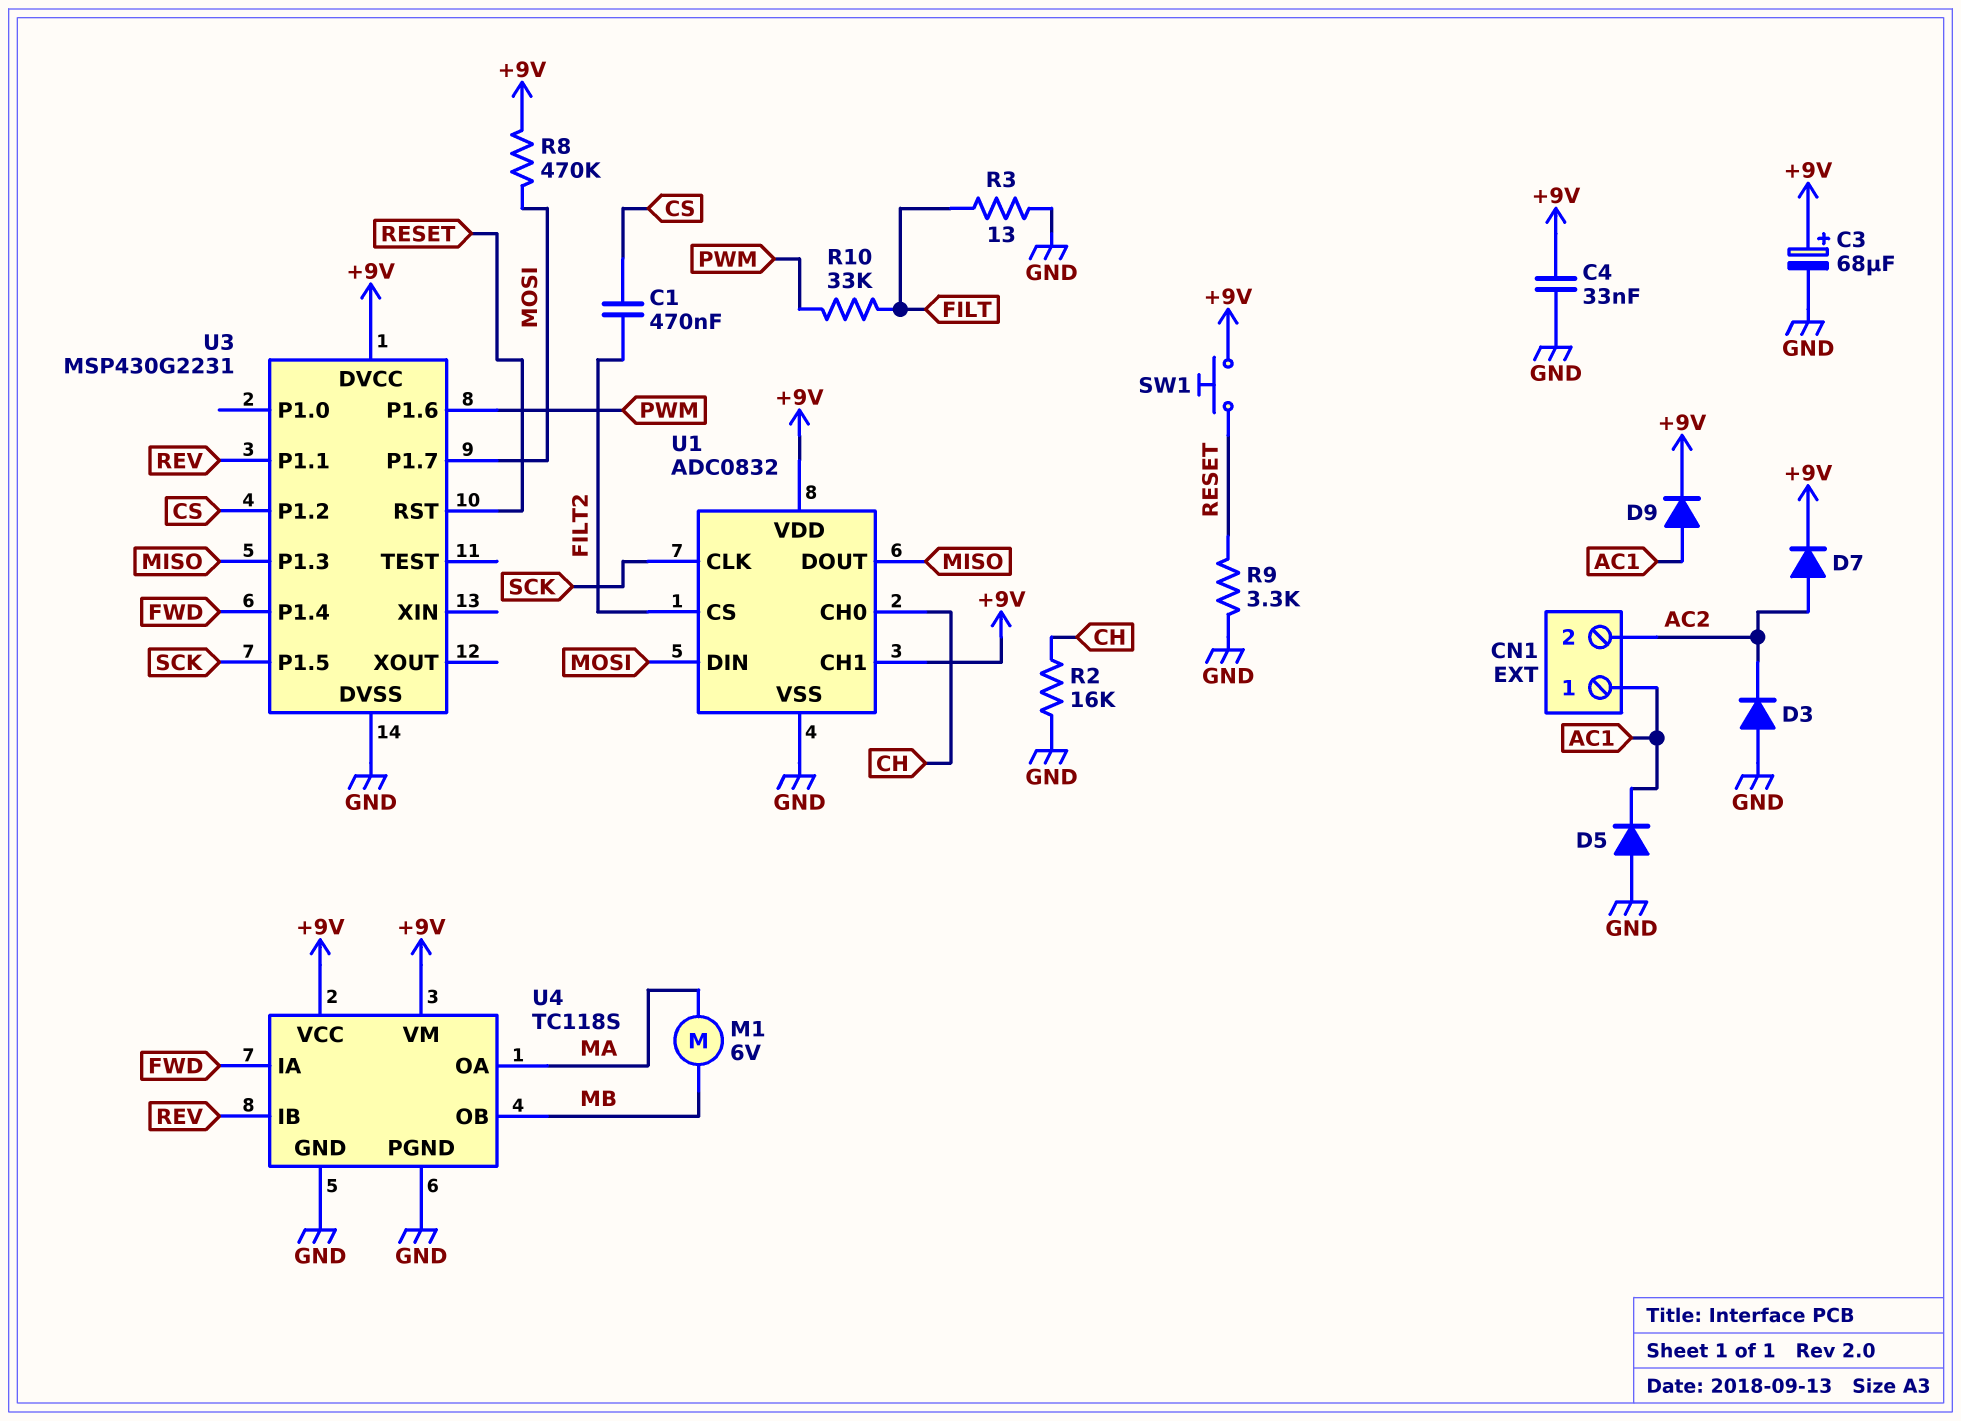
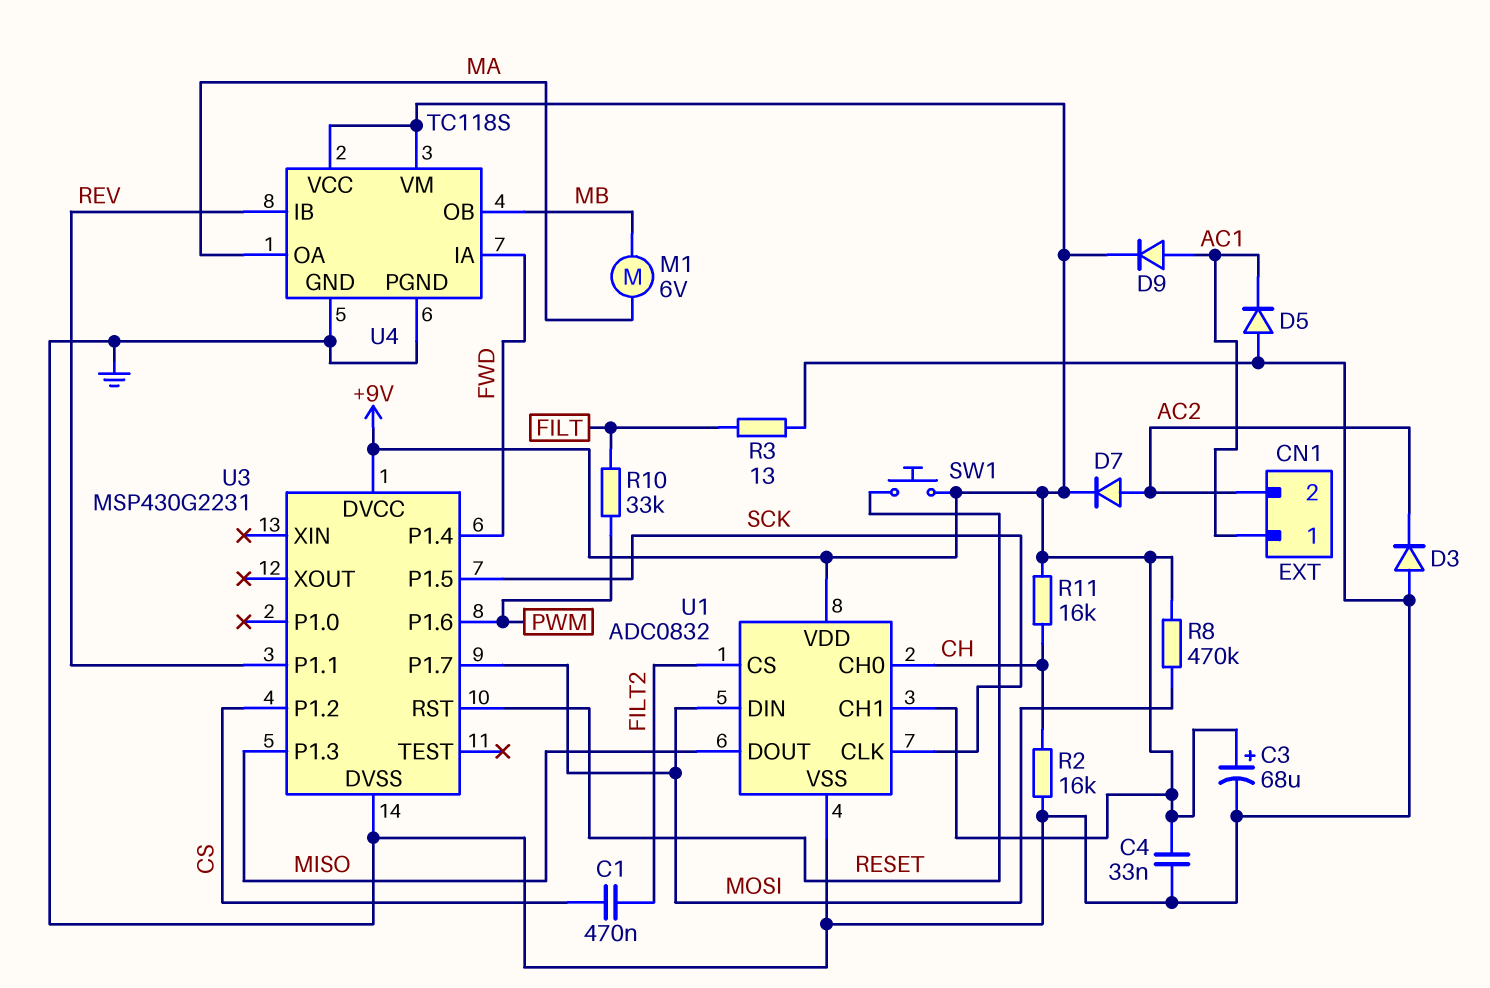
R9: 3.3k (GND, RESET) -> none
R11: none -> 16k (+9V, CH)

